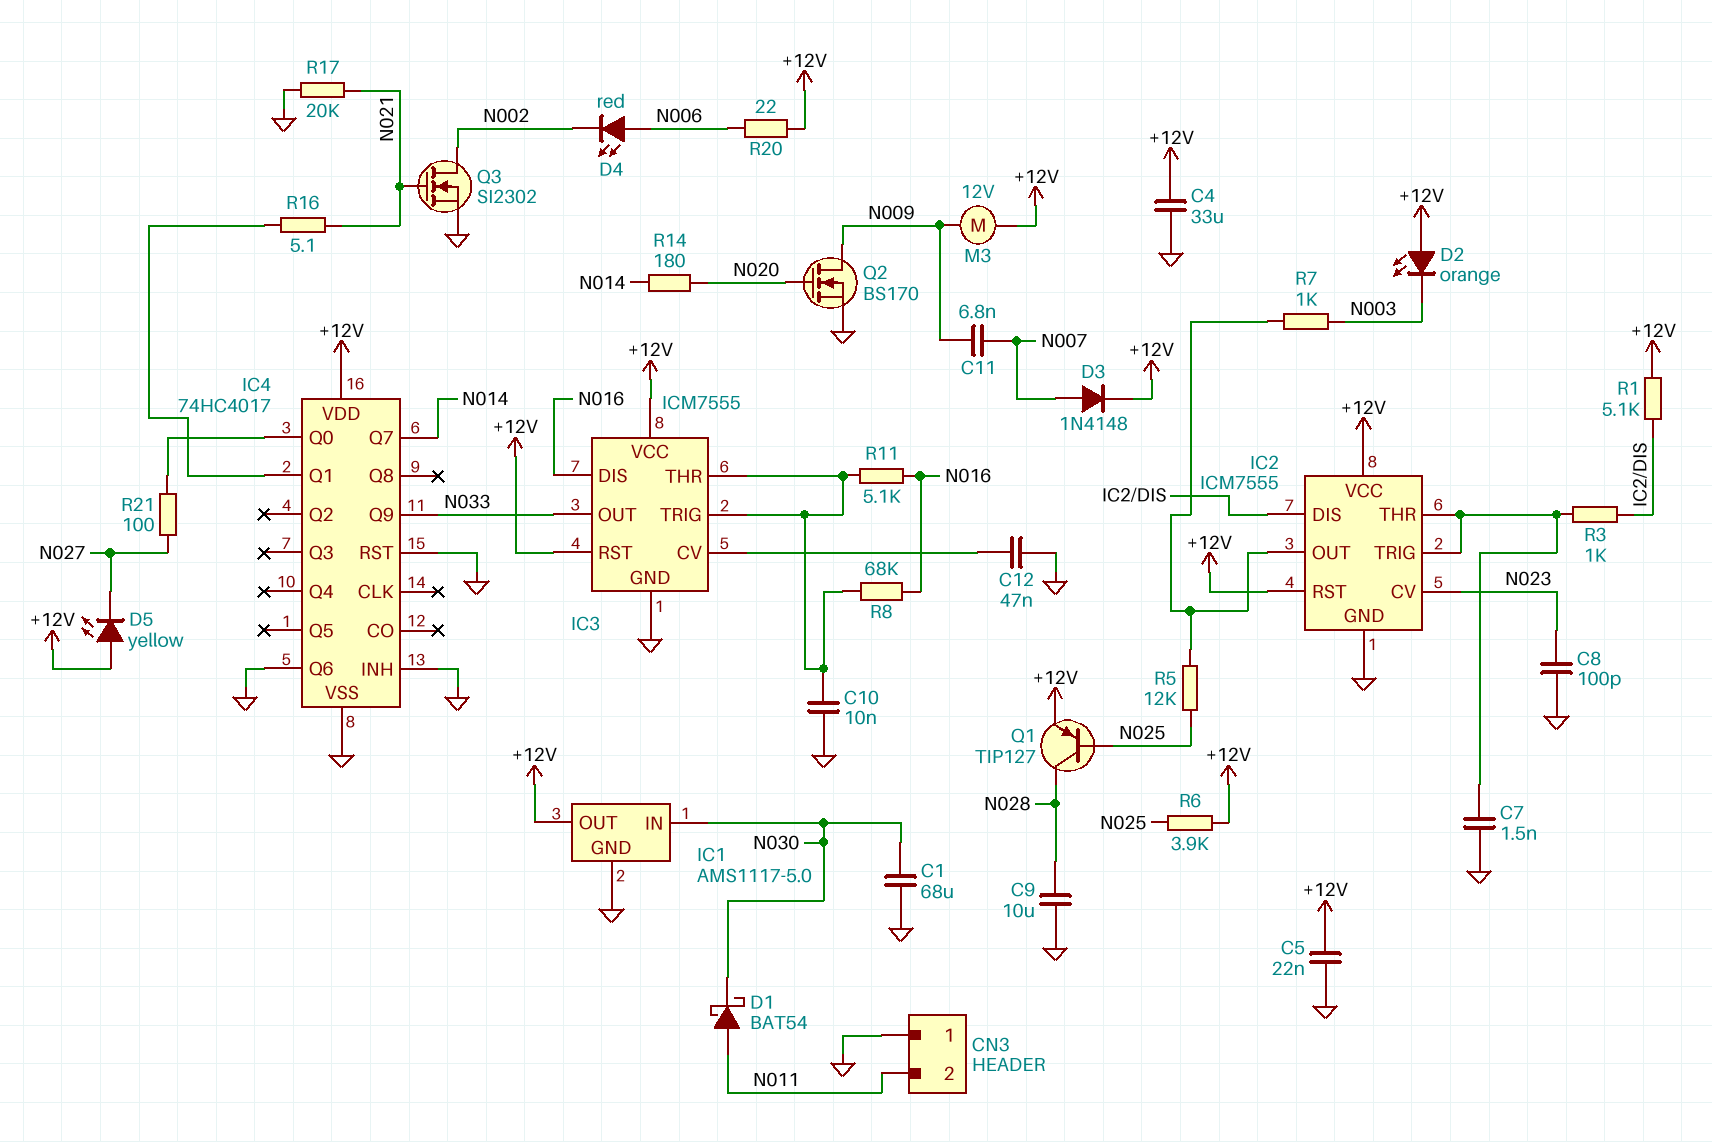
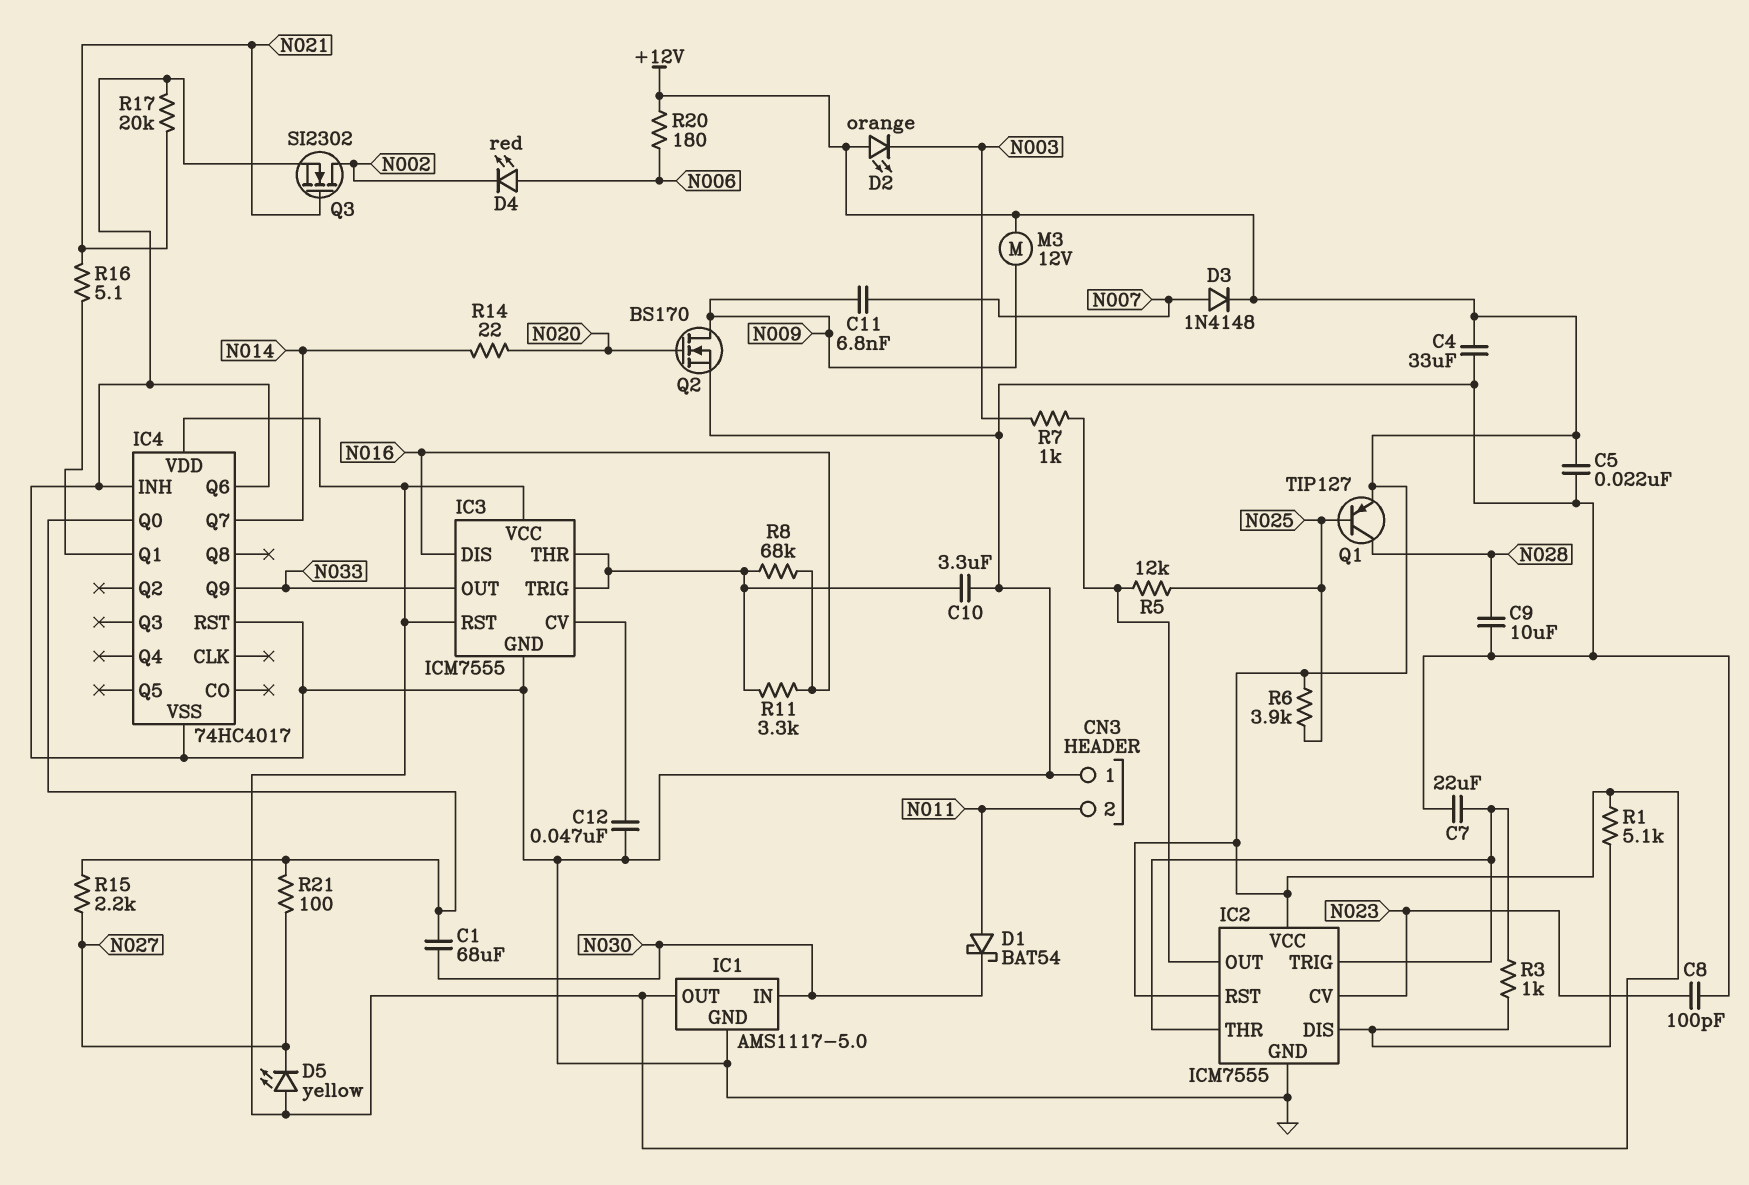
C1: 68uF (GND, N030) -> 68uF (IC4/Q0, N030)
C7: 1.5nF (GND, IC2/THR) -> 22uF (GND, IC2/THR)
C10: 10nF (GND, IC3/THR) -> 3.3uF (GND, IC3/THR)
R11: 5.1k (IC3/THR, N016) -> 3.3k (IC3/THR, N016)
R14: 180 (N014, N020) -> 22 (N014, N020)
R15: none -> 2.2k (IC4/Q0, N027)
R20: 22 (+12V, N006) -> 180 (+12V, N006)

